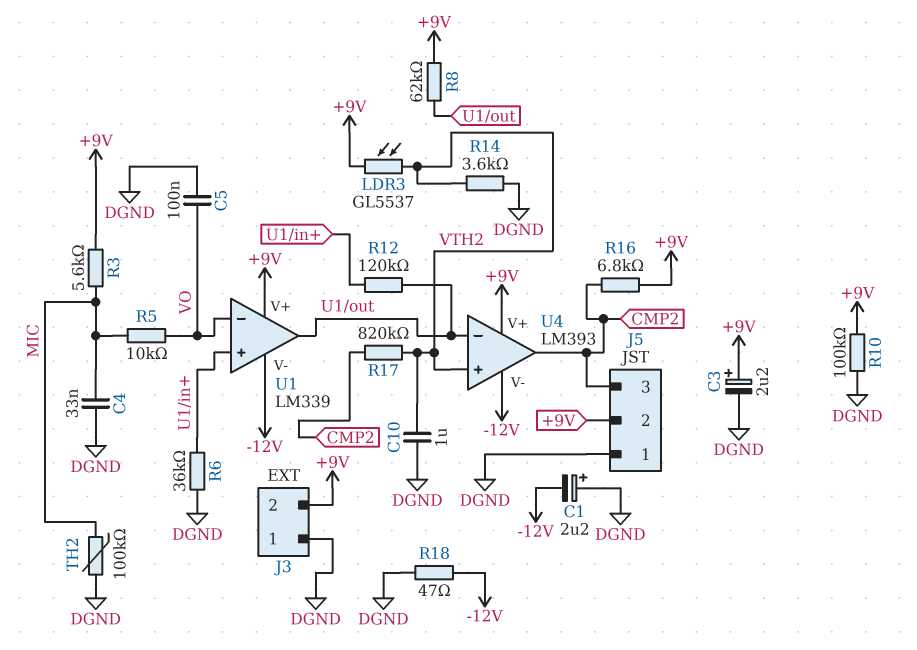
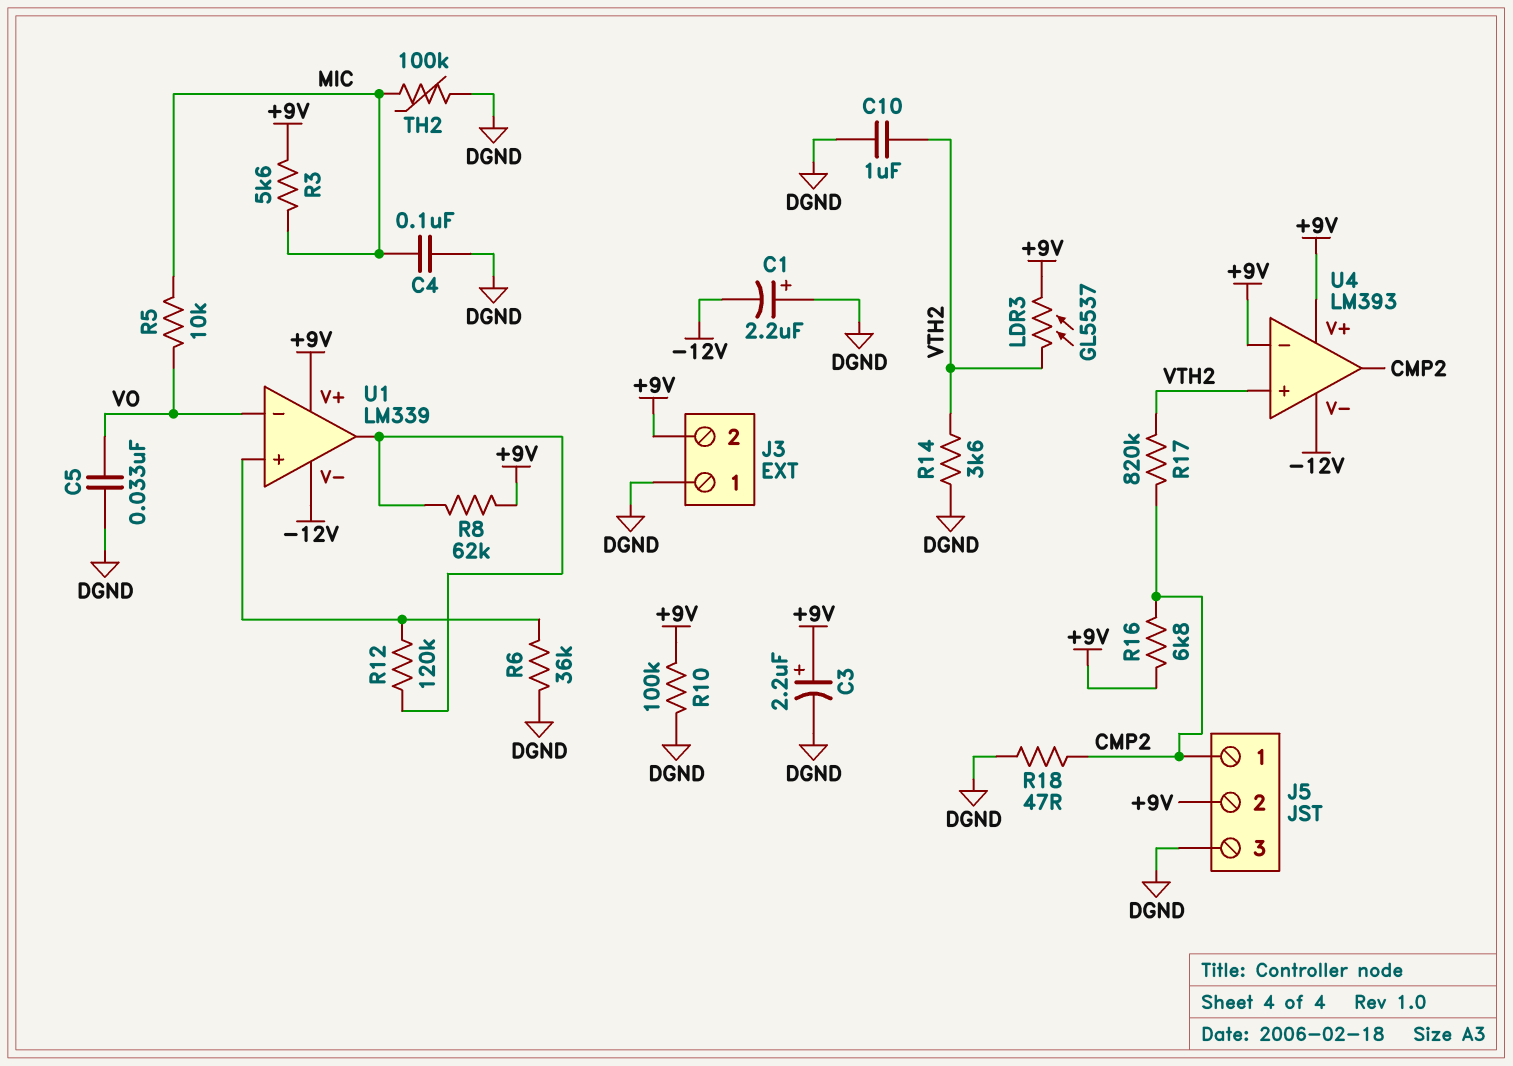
C4: 33nF (DGND, MIC) -> 100nF (DGND, MIC)
C5: 100nF (DGND, VO) -> 33nF (DGND, VO)
J5 pin 1: DGND -> CMP2
J5 pin 3: CMP2 -> DGND
R18: 47 (-12V, DGND) -> 47 (CMP2, DGND)
U4 pin in-: U1/out -> +9V

